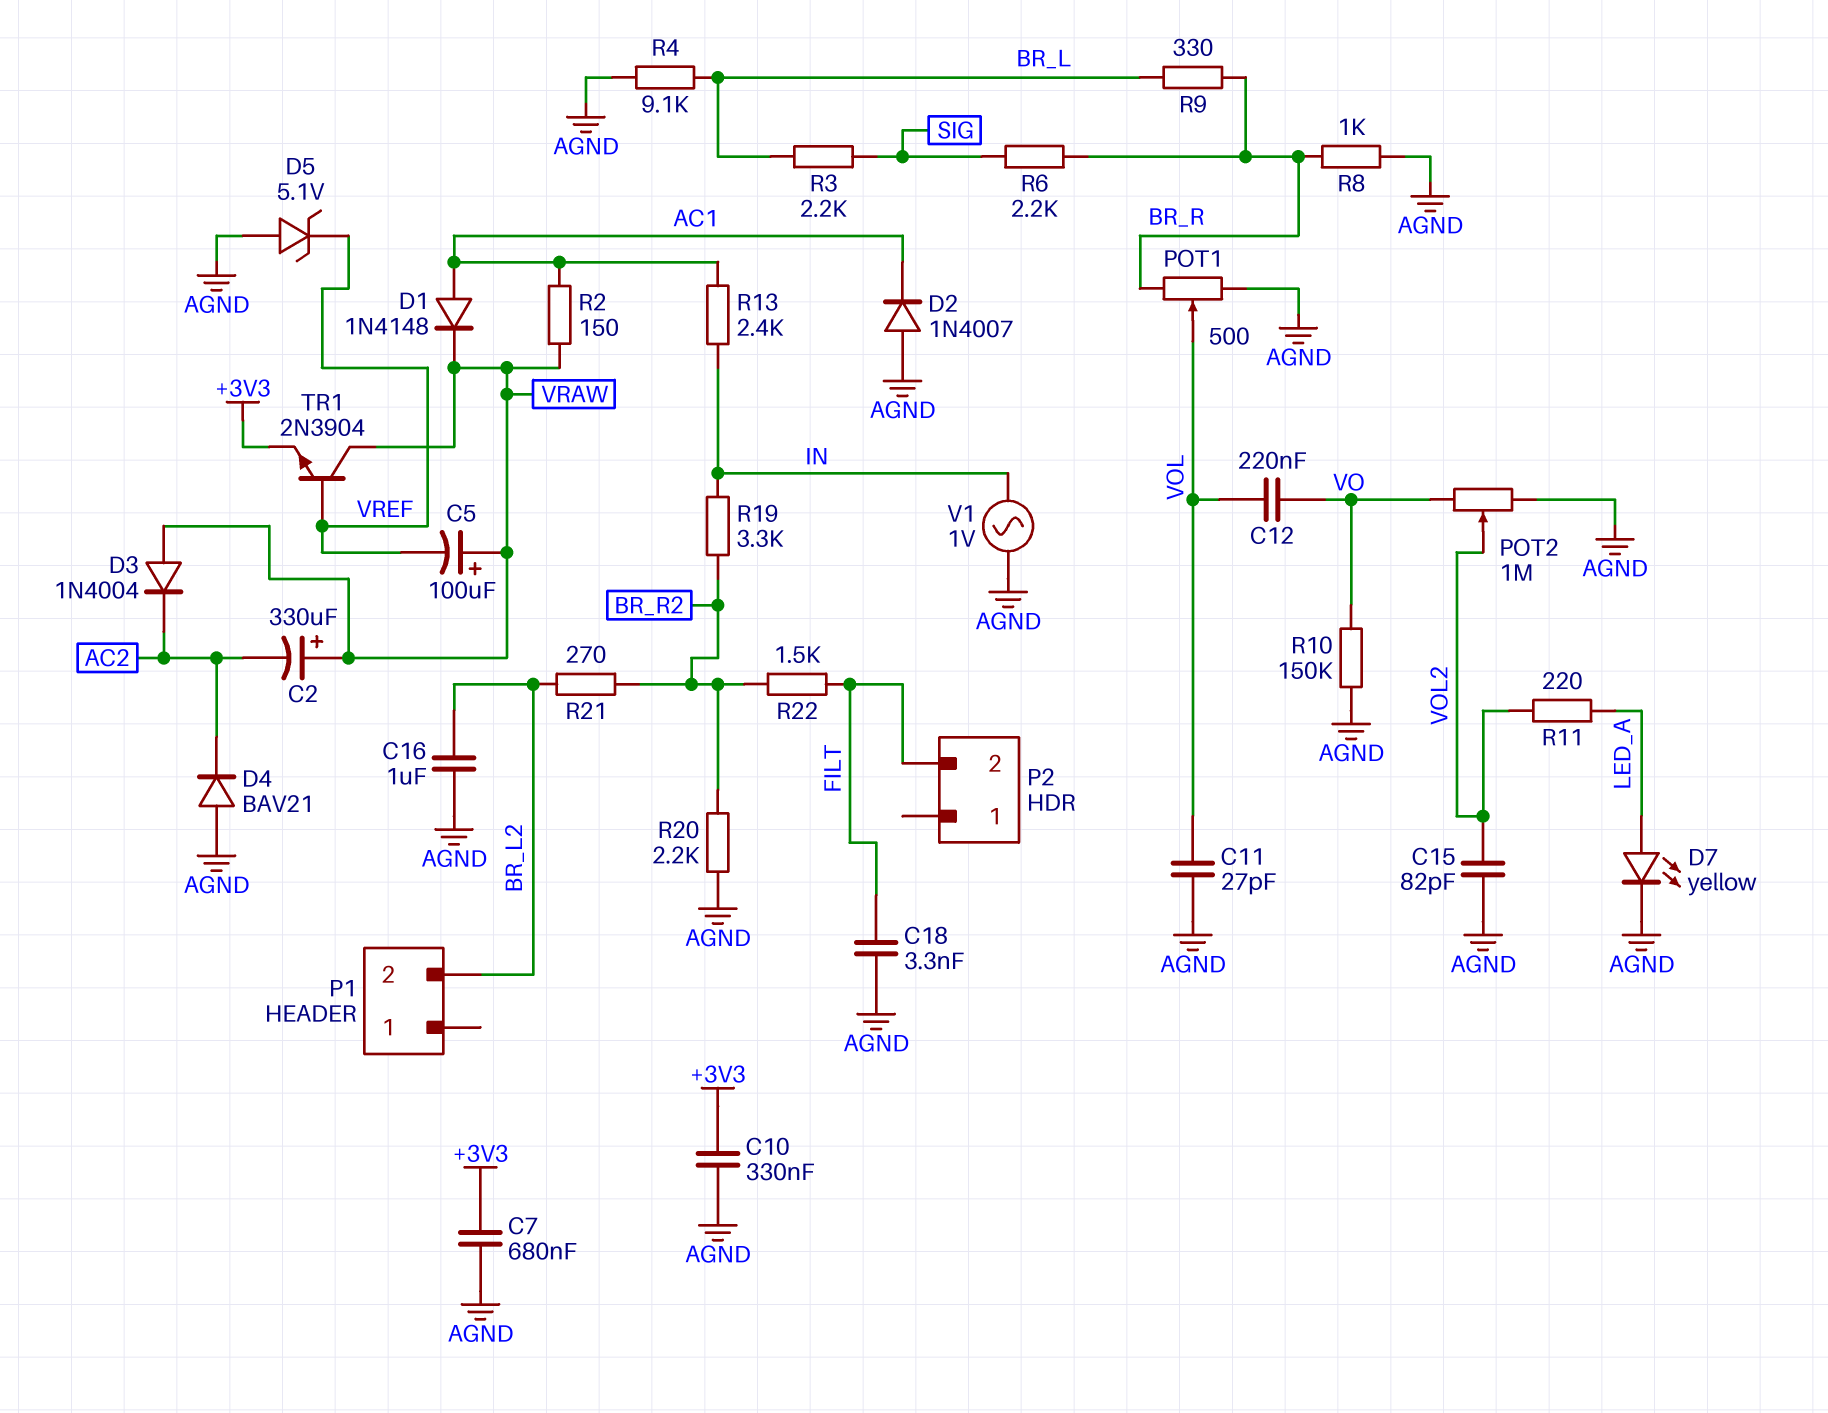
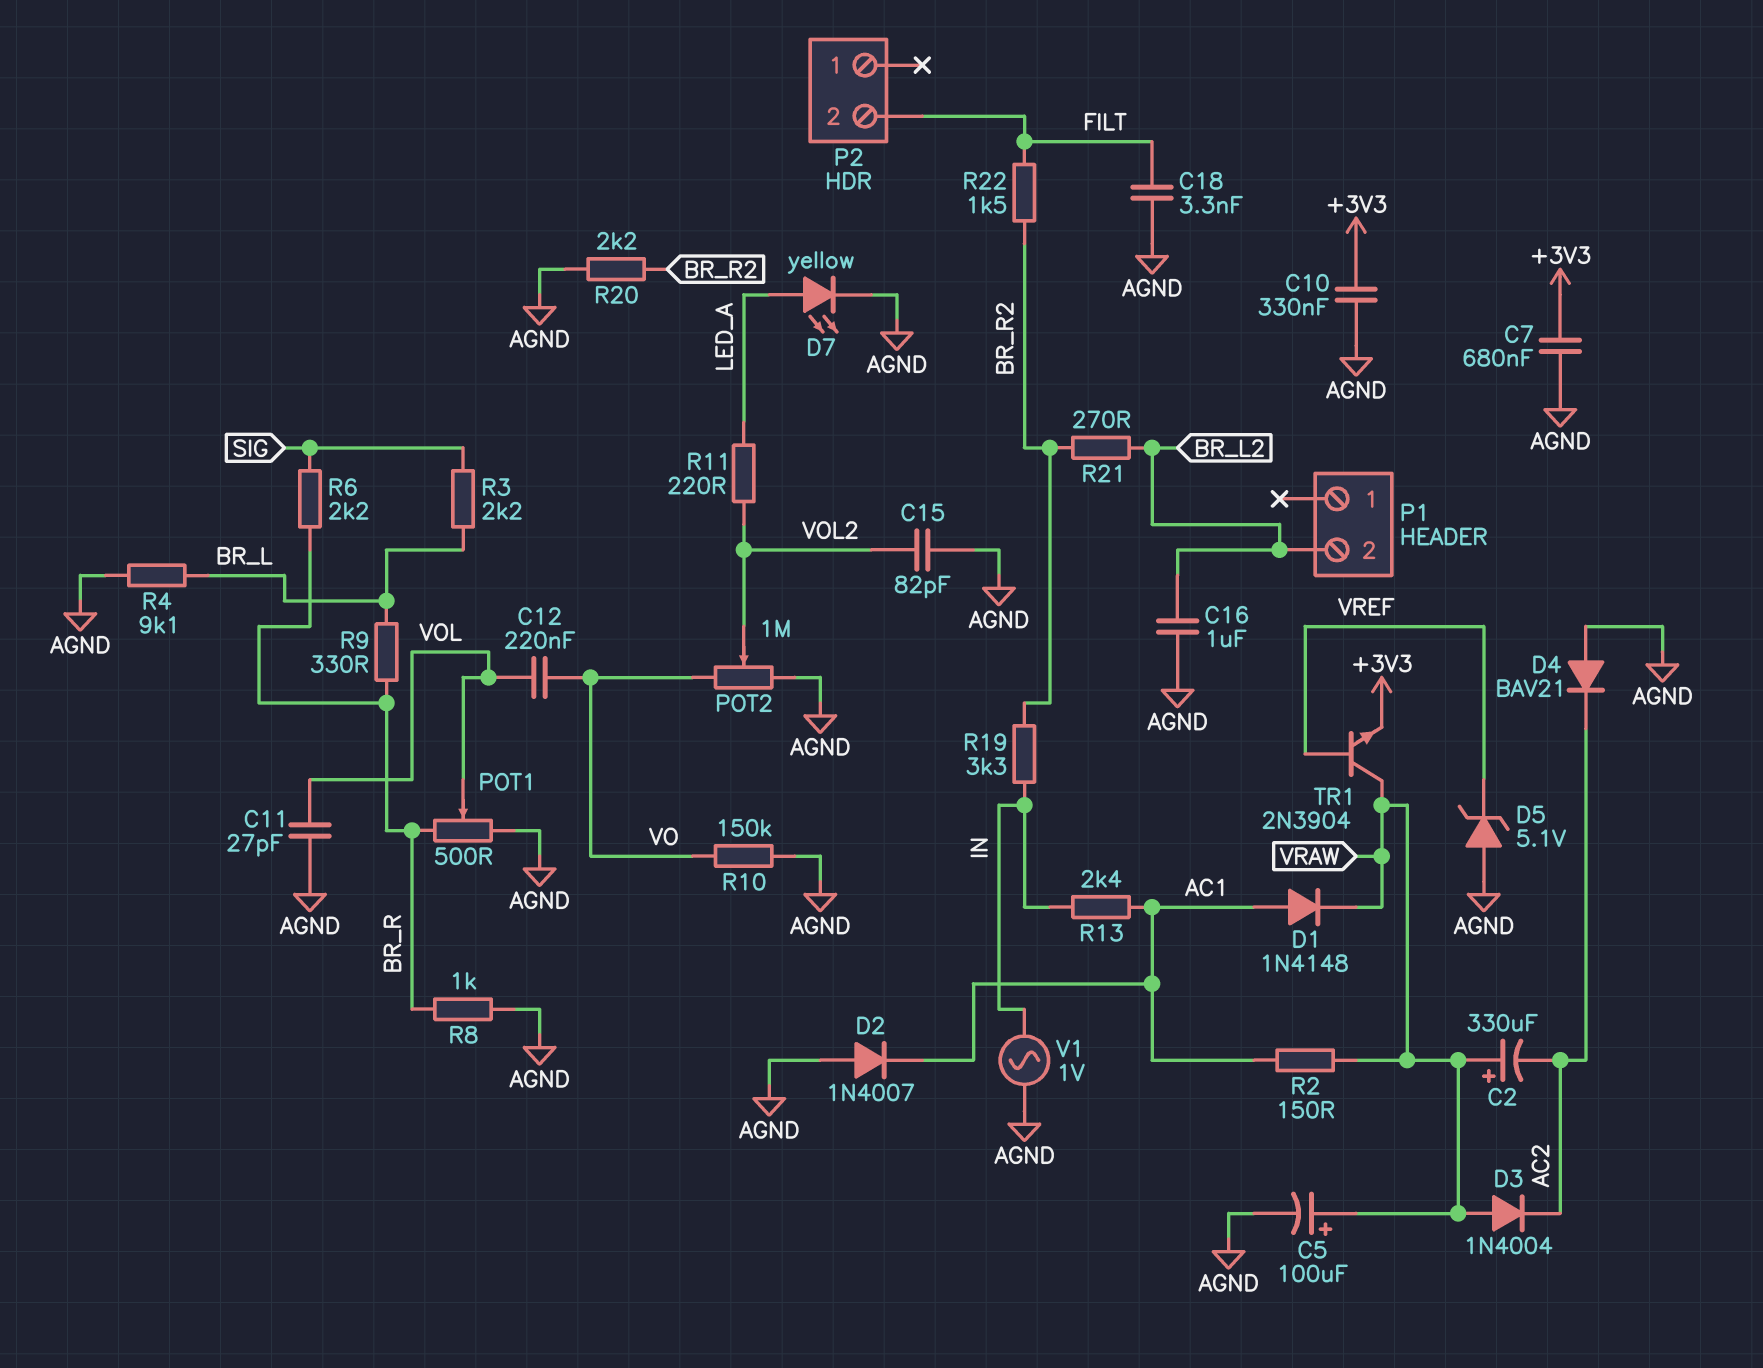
C5: 100uF (plus VRAW, minus VREF) -> 100uF (plus VRAW, minus AGND)

